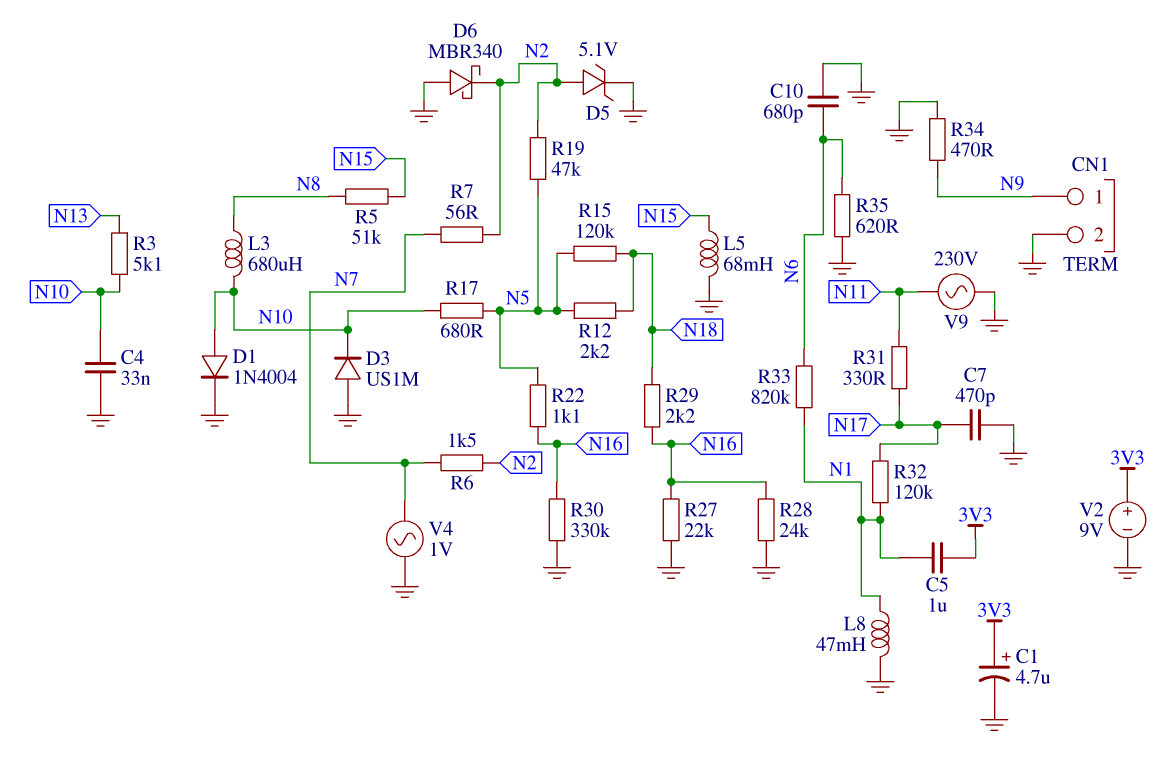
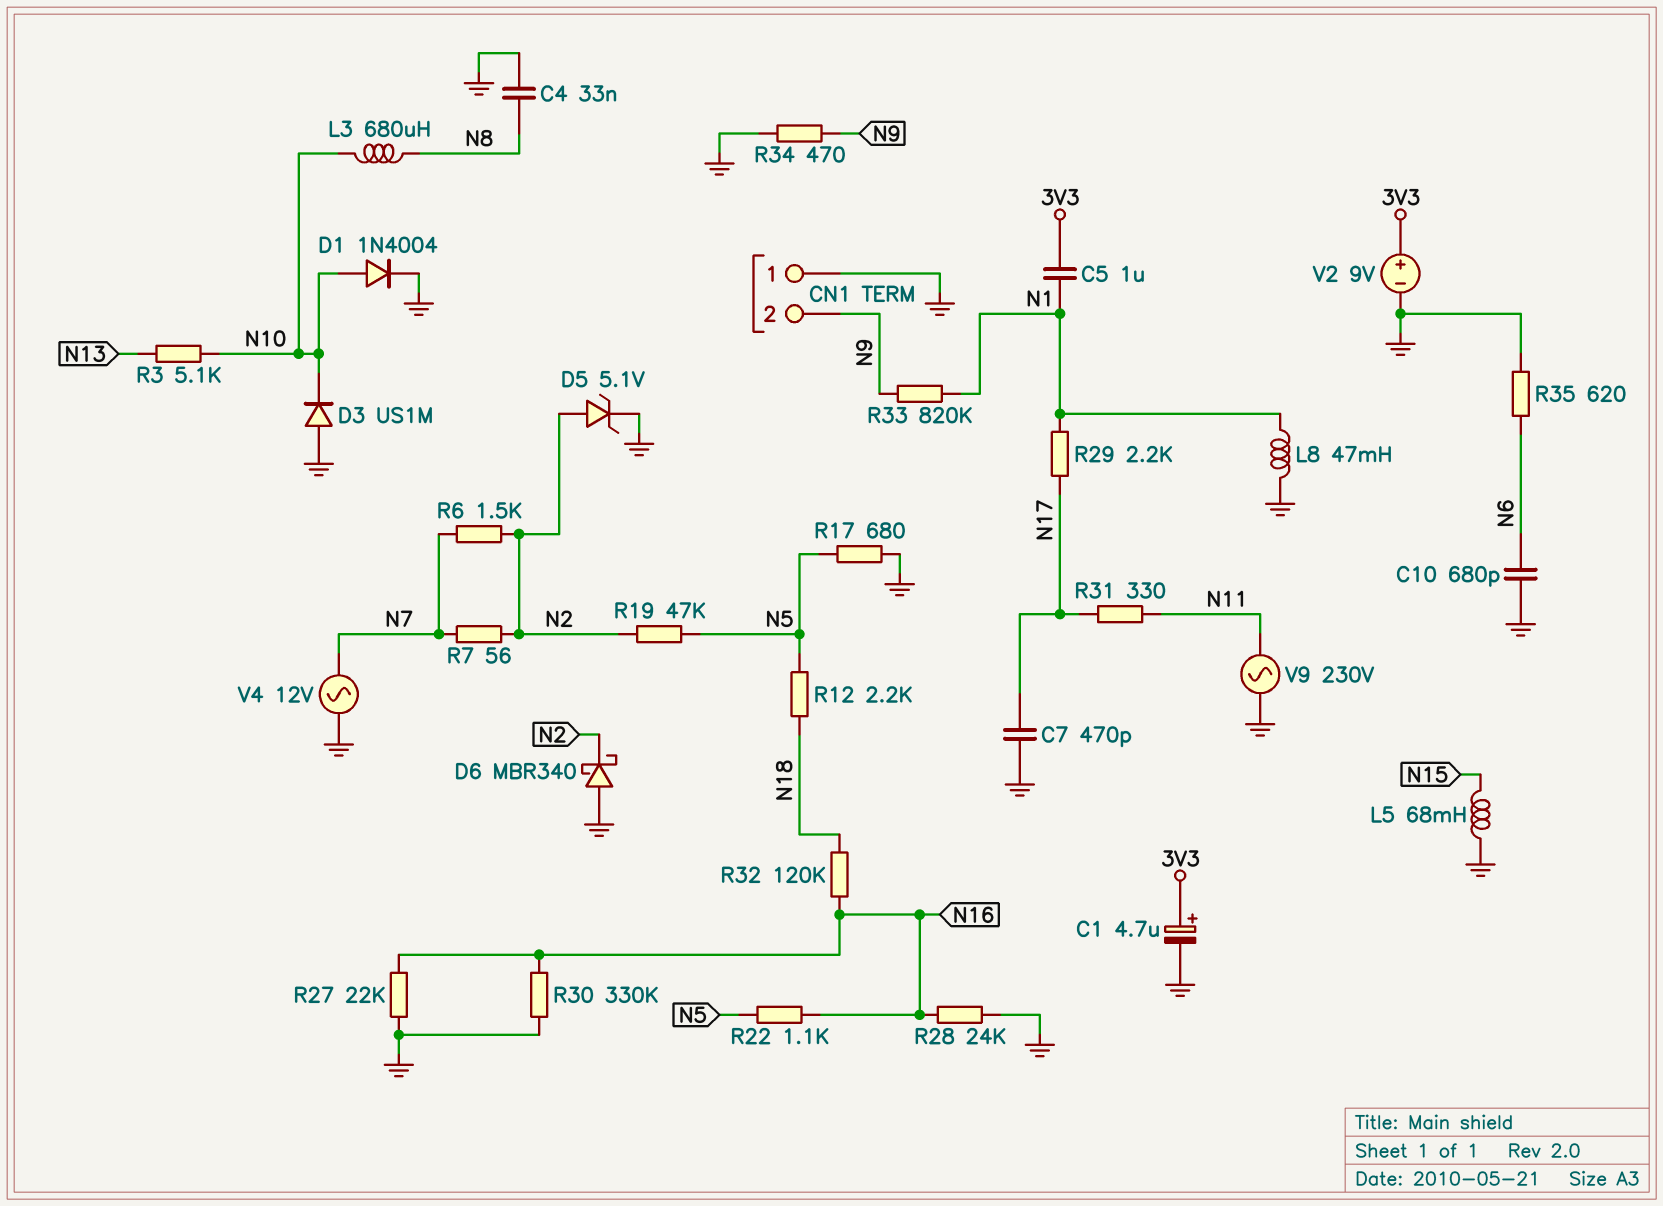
C4: 33nF (GND, N10) -> 33nF (GND, N8)
CN1 pin 1: N9 -> GND
CN1 pin 2: GND -> N9
R5: 51k (N8, N15) -> none
R15: 120k (N5, N18) -> none
R17: 680 (N5, N10) -> 680 (GND, N5)
R29: 2.2k (N16, N18) -> 2.2k (N1, N17)
R32: 120k (N1, N17) -> 120k (N16, N18)
R33: 820k (N1, N6) -> 820k (N1, N9)
V4: AC 1V (GND, N7) -> AC 12V (GND, N7)

